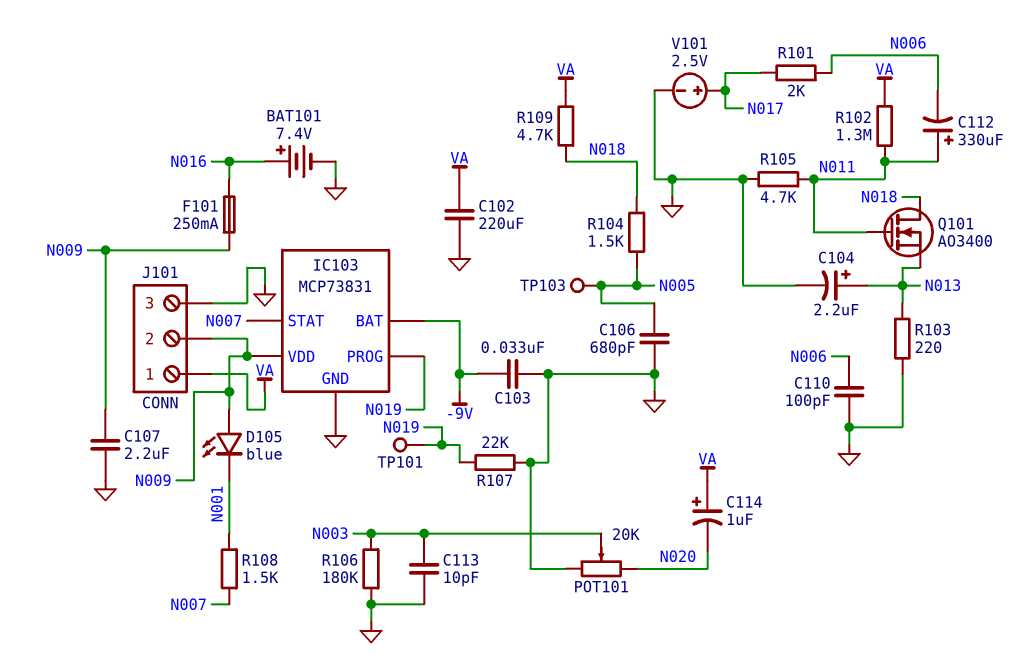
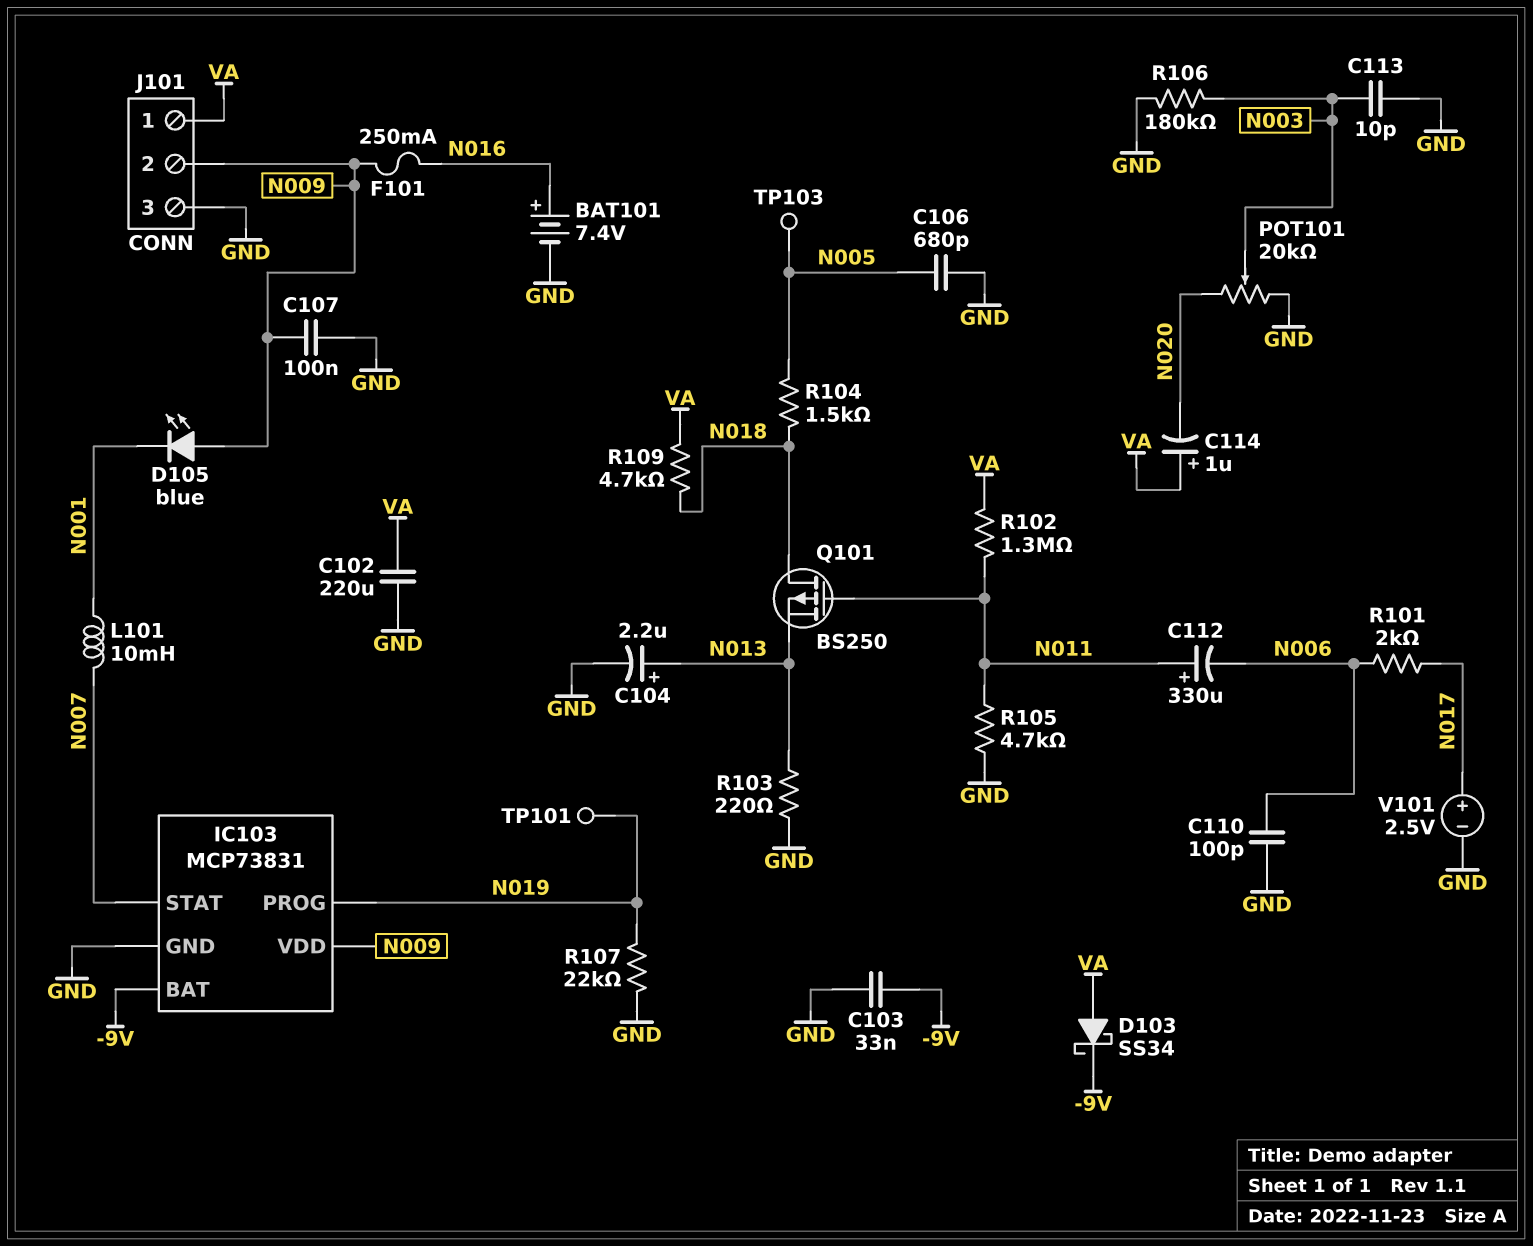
C107: 2.2uF (GND, N009) -> 100nF (GND, N009)
D103: none -> schottky SS34 (A VA, K -9V)
L101: none -> 10mH (N001, N007)
Q101: NMOS AO3400 (G N011, D N018, S N013) -> PMOS BS250 (G N011, D N018, S N013)
R108: 1.5k (N001, N007) -> none

